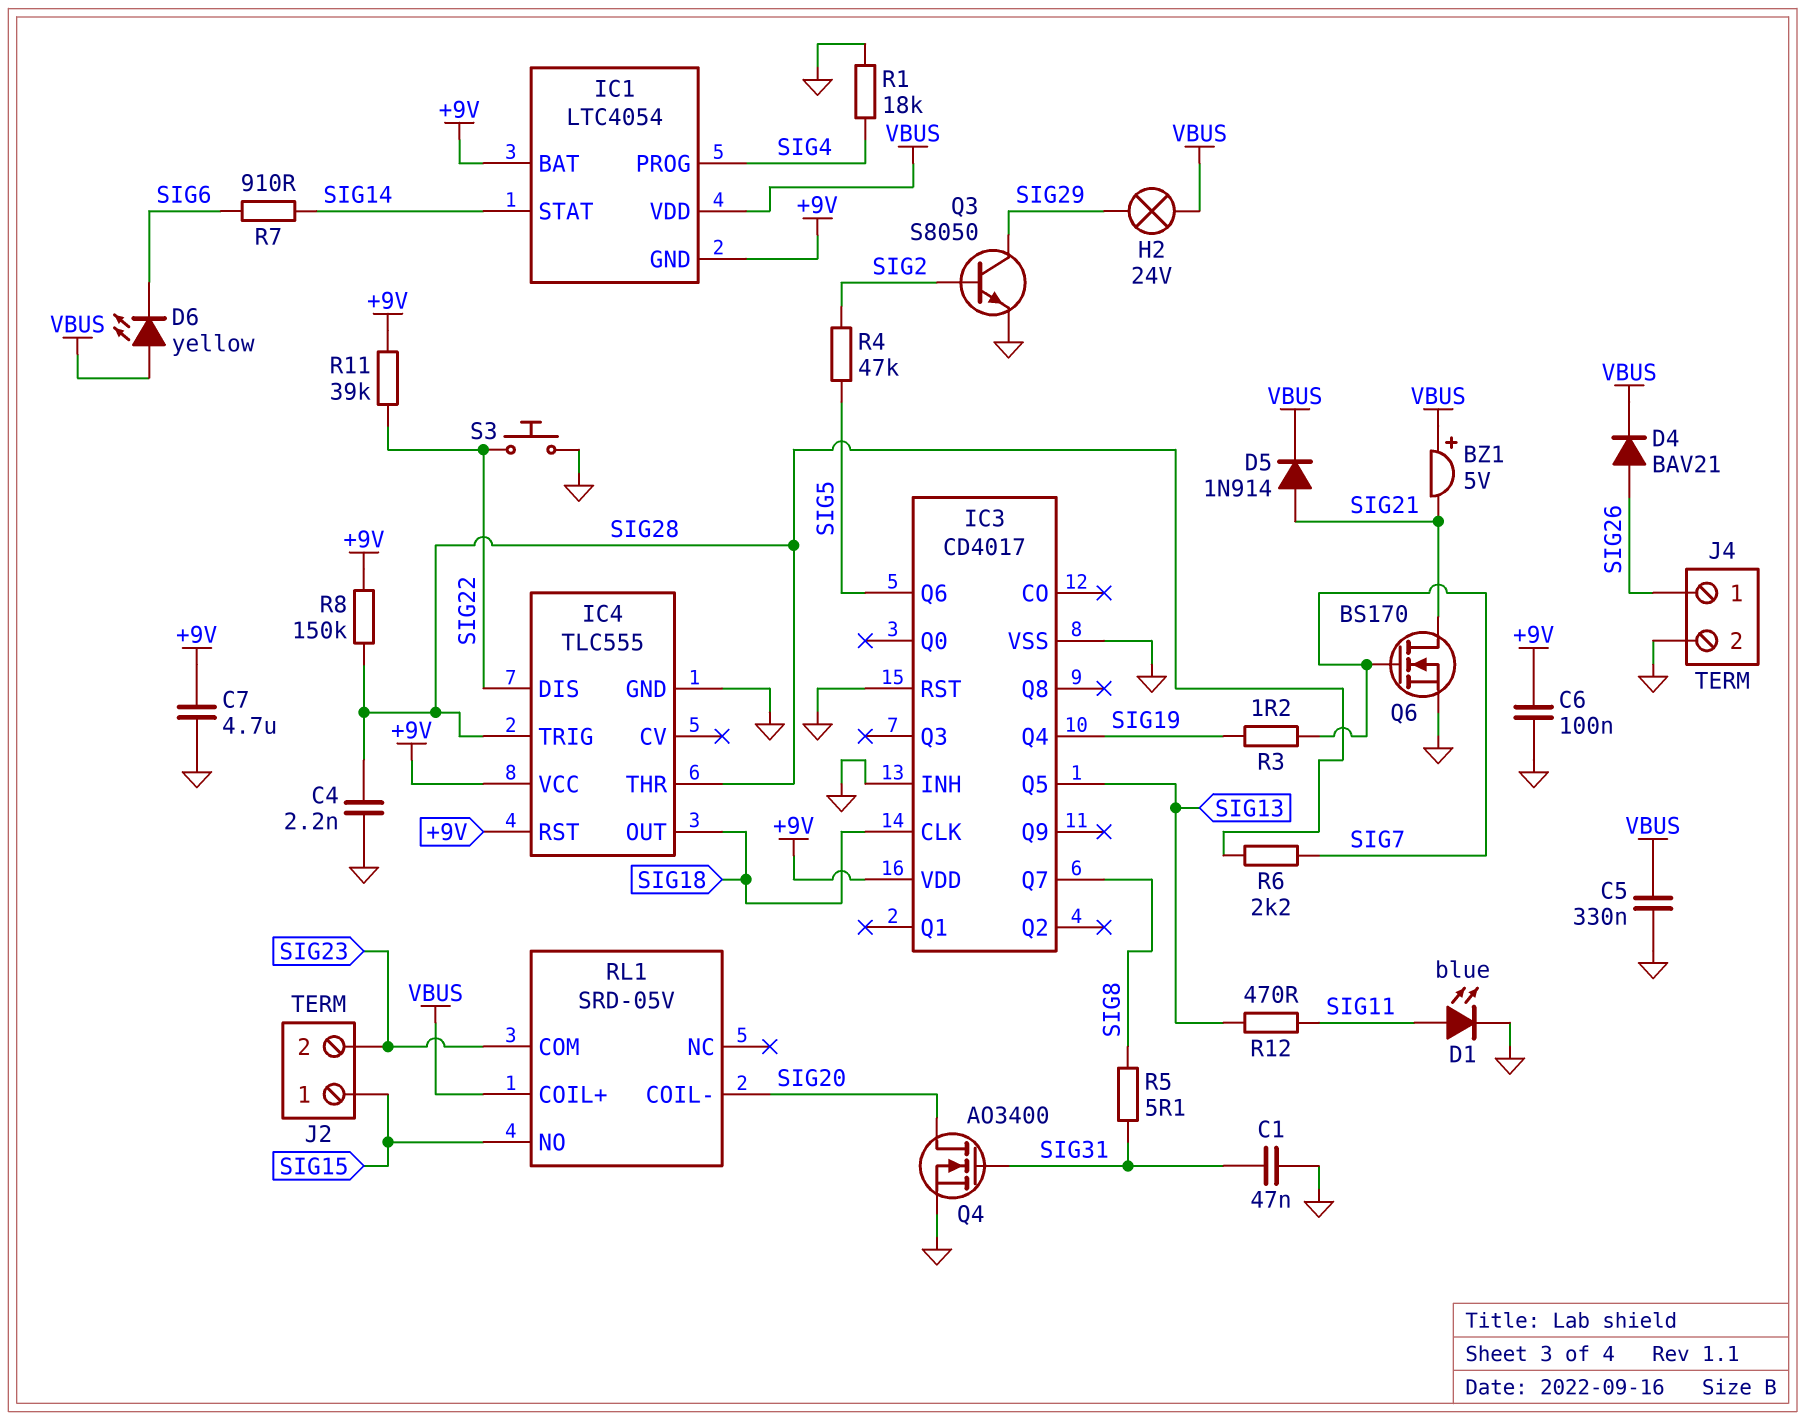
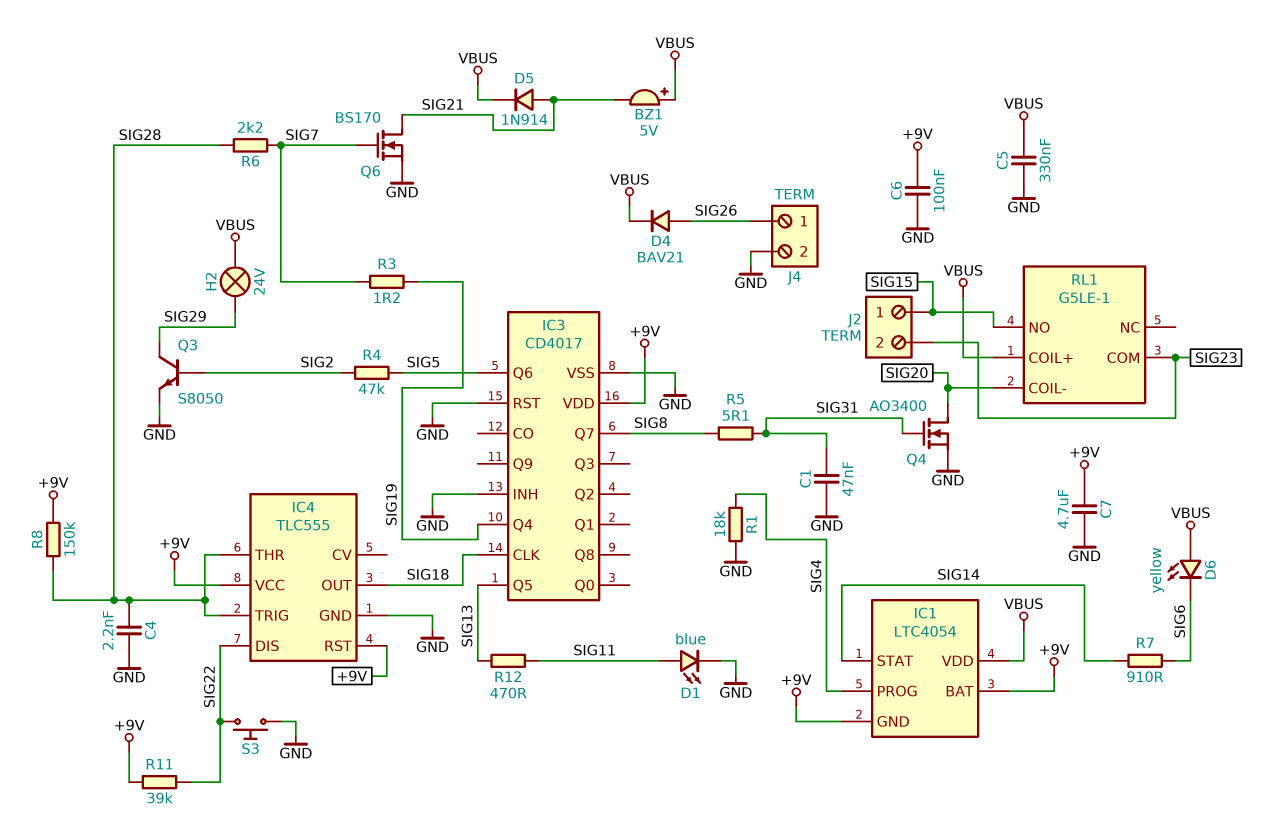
RL1: SRD-05V -> G5LE-1

